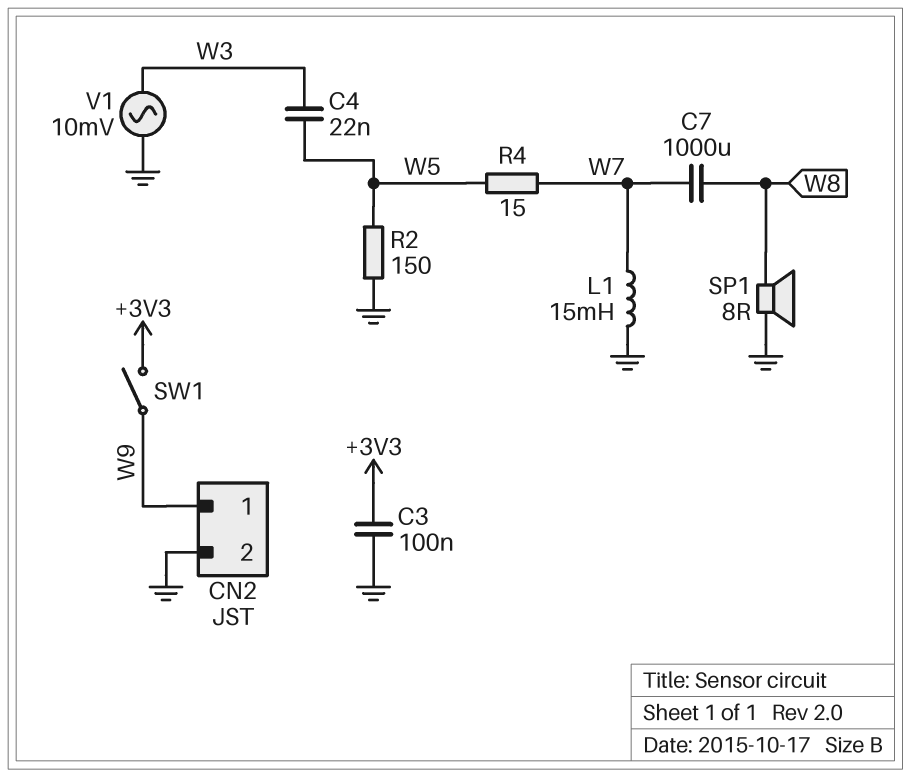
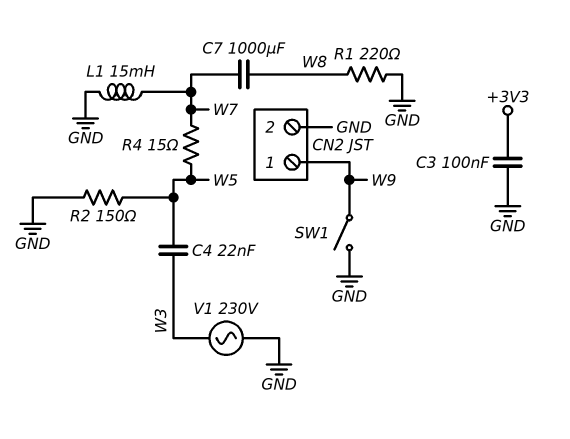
R1: none -> 220 (GND, W8)
SP1: speaker 8R (GND, W8) -> none
SW1: switch (+3V3, W9) -> switch (GND, W9)
V1: AC 10mV (GND, W3) -> AC 230V (GND, W3)

